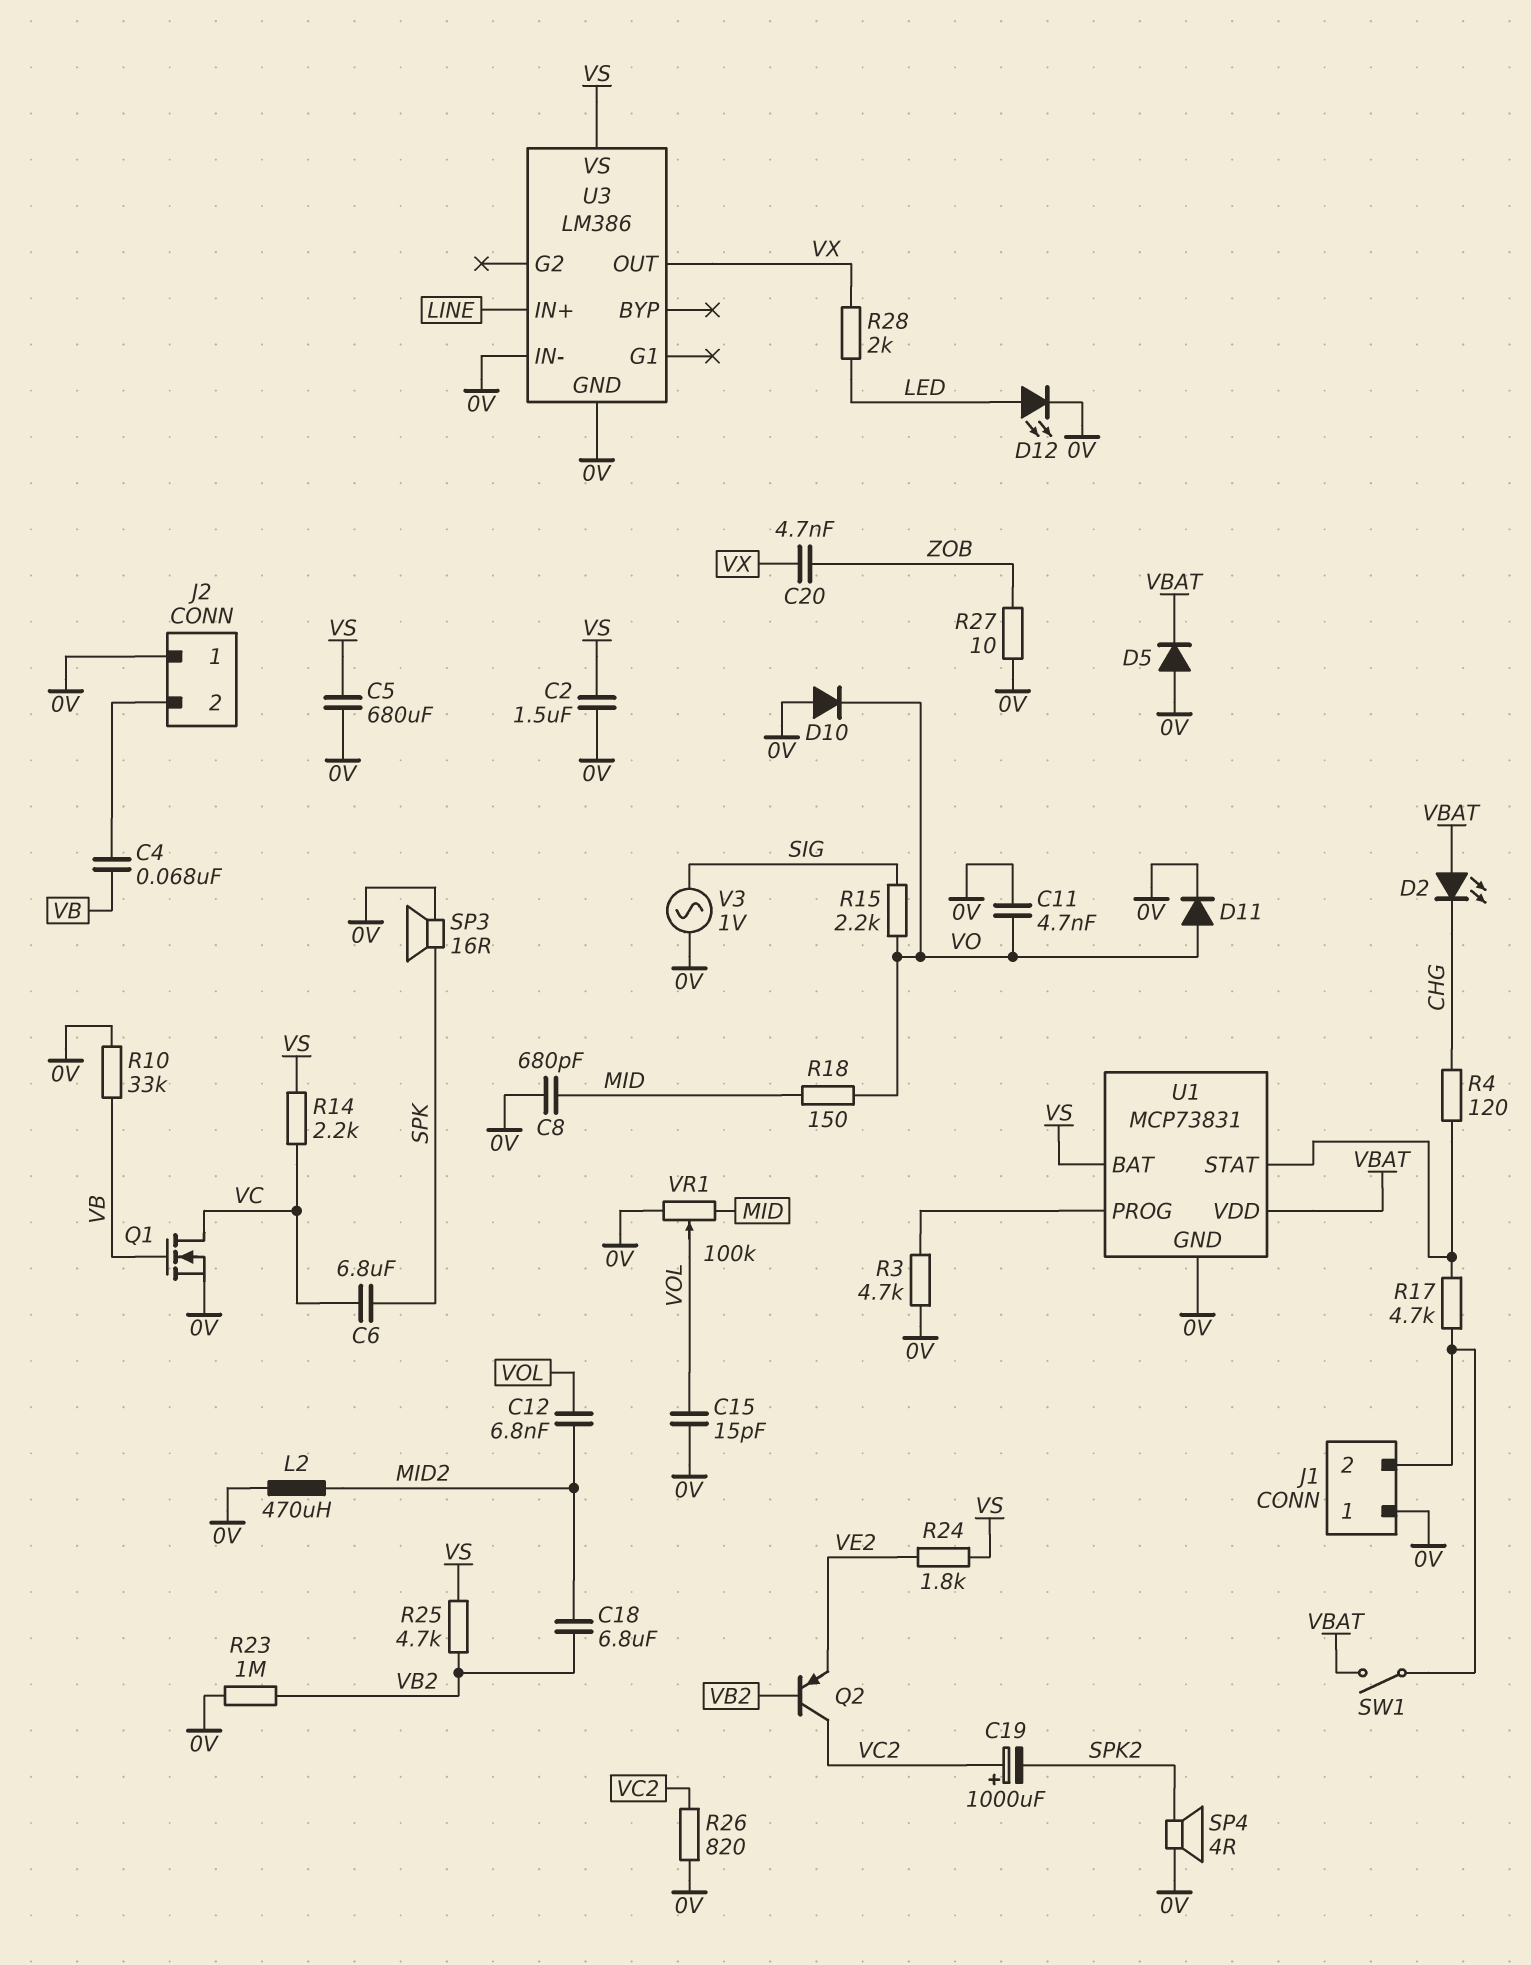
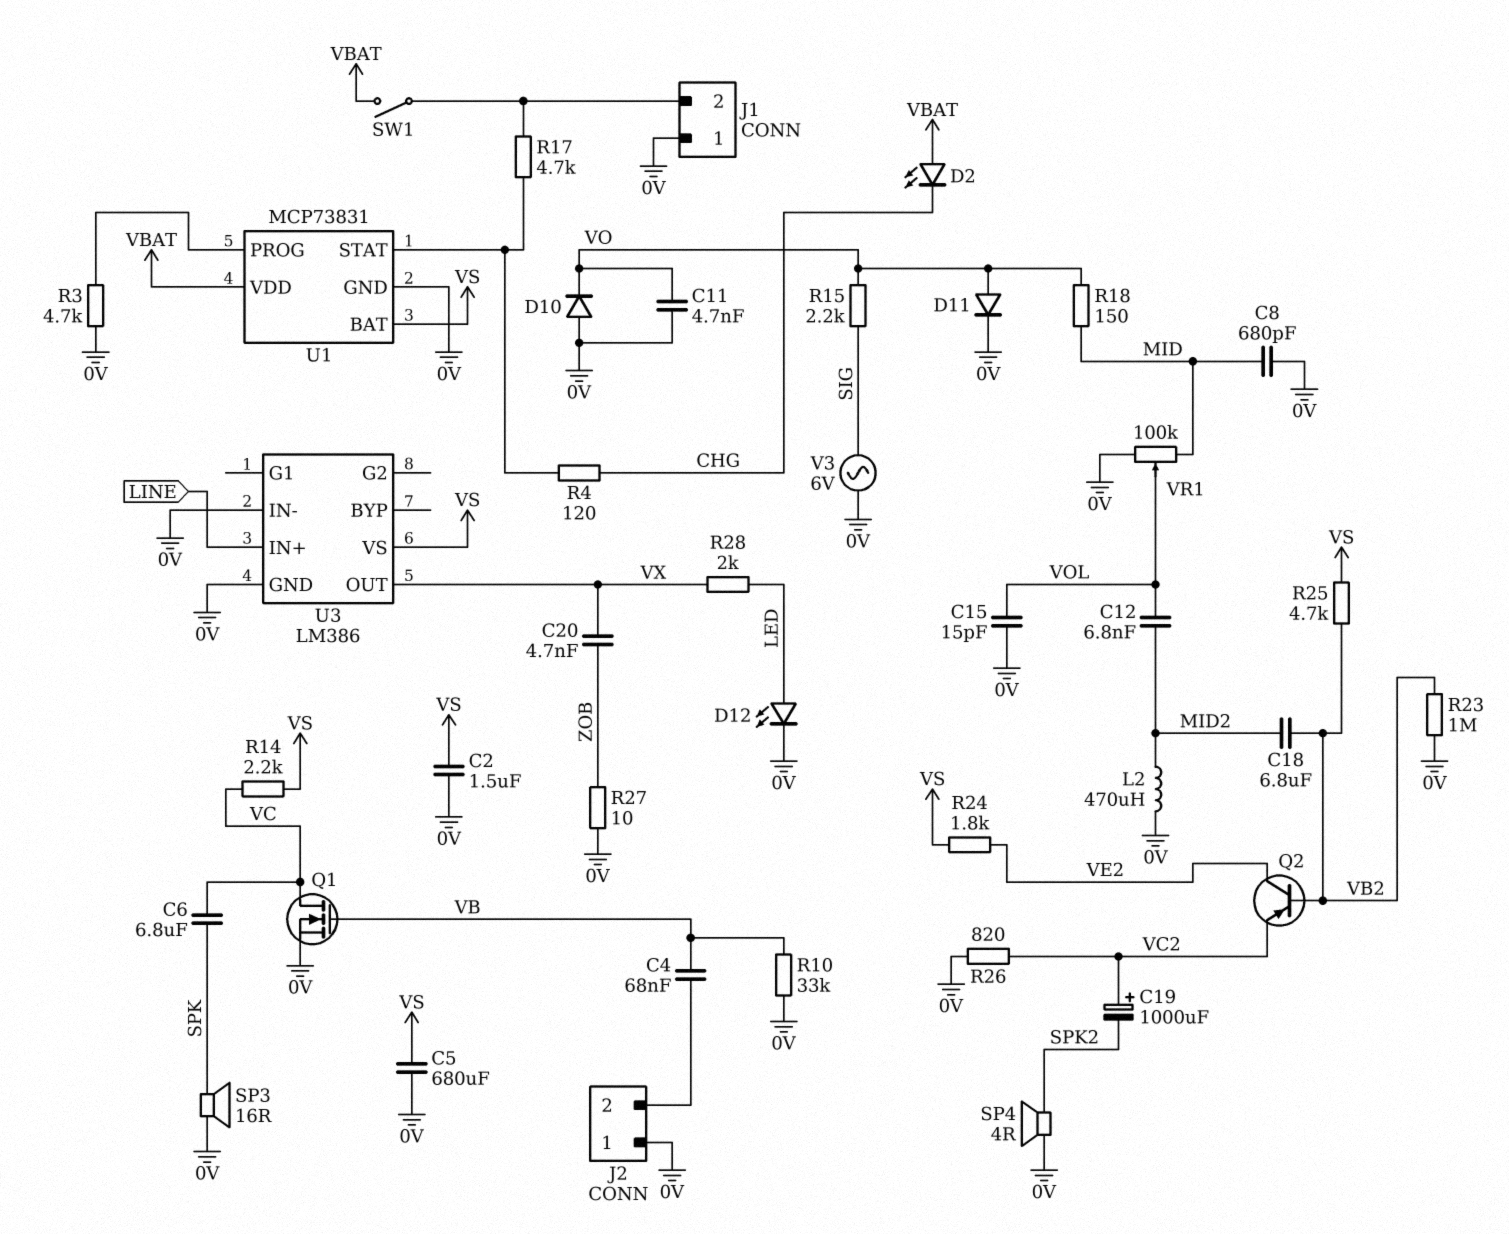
D5: diode (A 0V, K VBAT) -> none
Q2: PNP (B VB2, C VC2, E VE2) -> PNP (B VB2, C VE2, E VC2)
V3: AC 1V (0V, SIG) -> AC 6V (0V, SIG)

